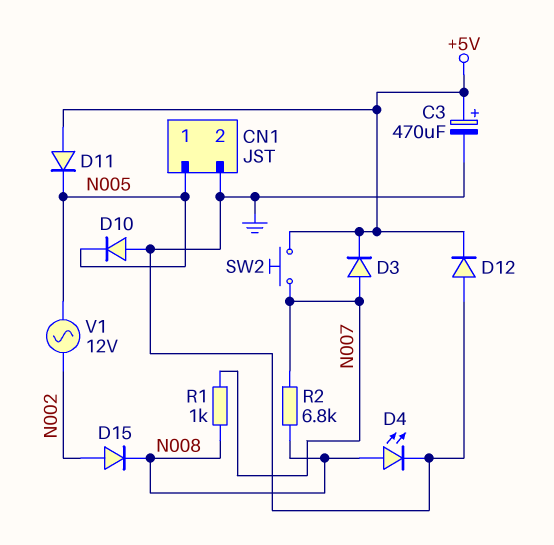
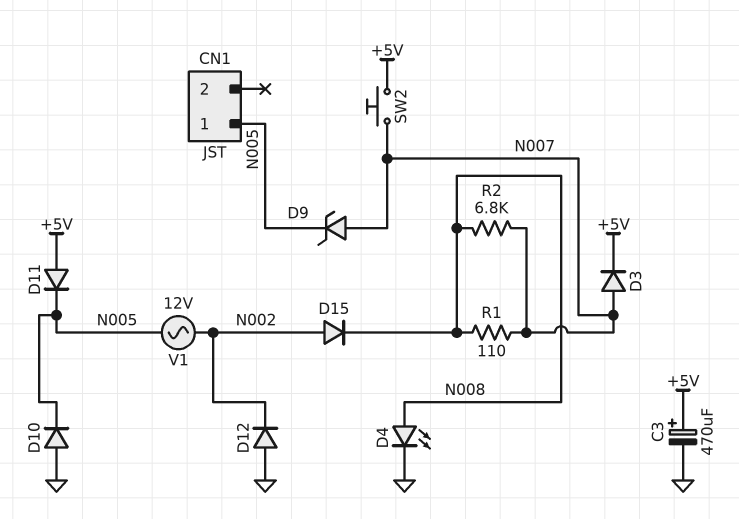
CN1 pin 2: GND -> none
D9: none -> zener (A N007, K N005)
D12: diode (A GND, K +5V) -> diode (A GND, K N002)
R1: 1k (N007, N008) -> 110 (N007, N008)

